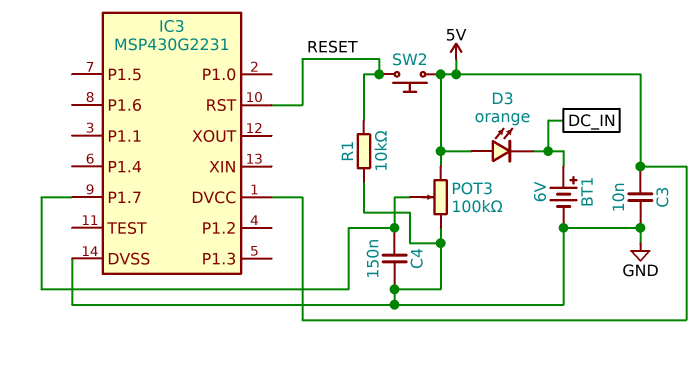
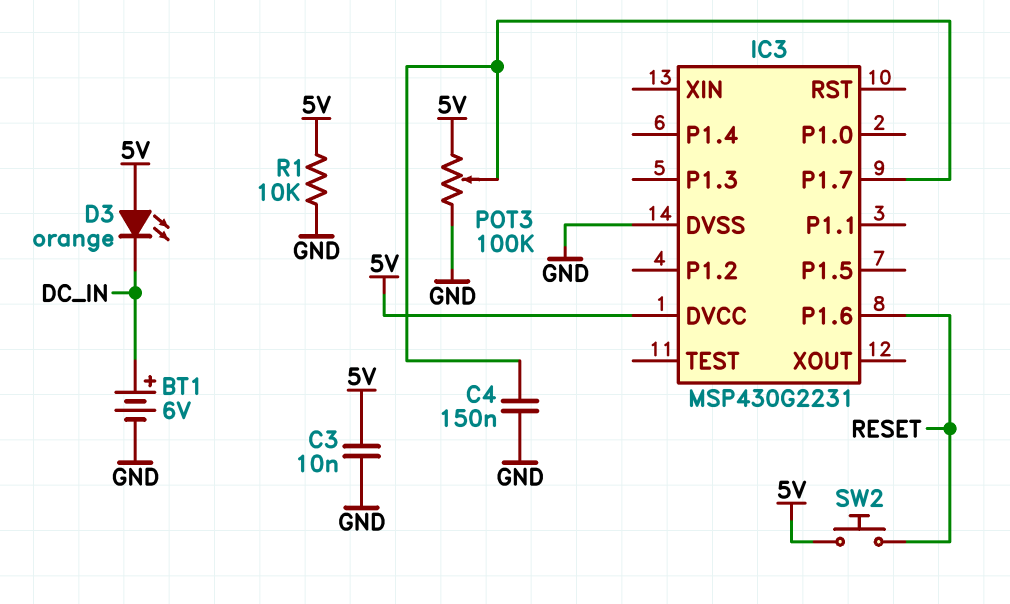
IC3 pin P1.6: none -> RESET
IC3 pin RST: RESET -> none
R1: 10k (GND, RESET) -> 10k (5V, GND)

